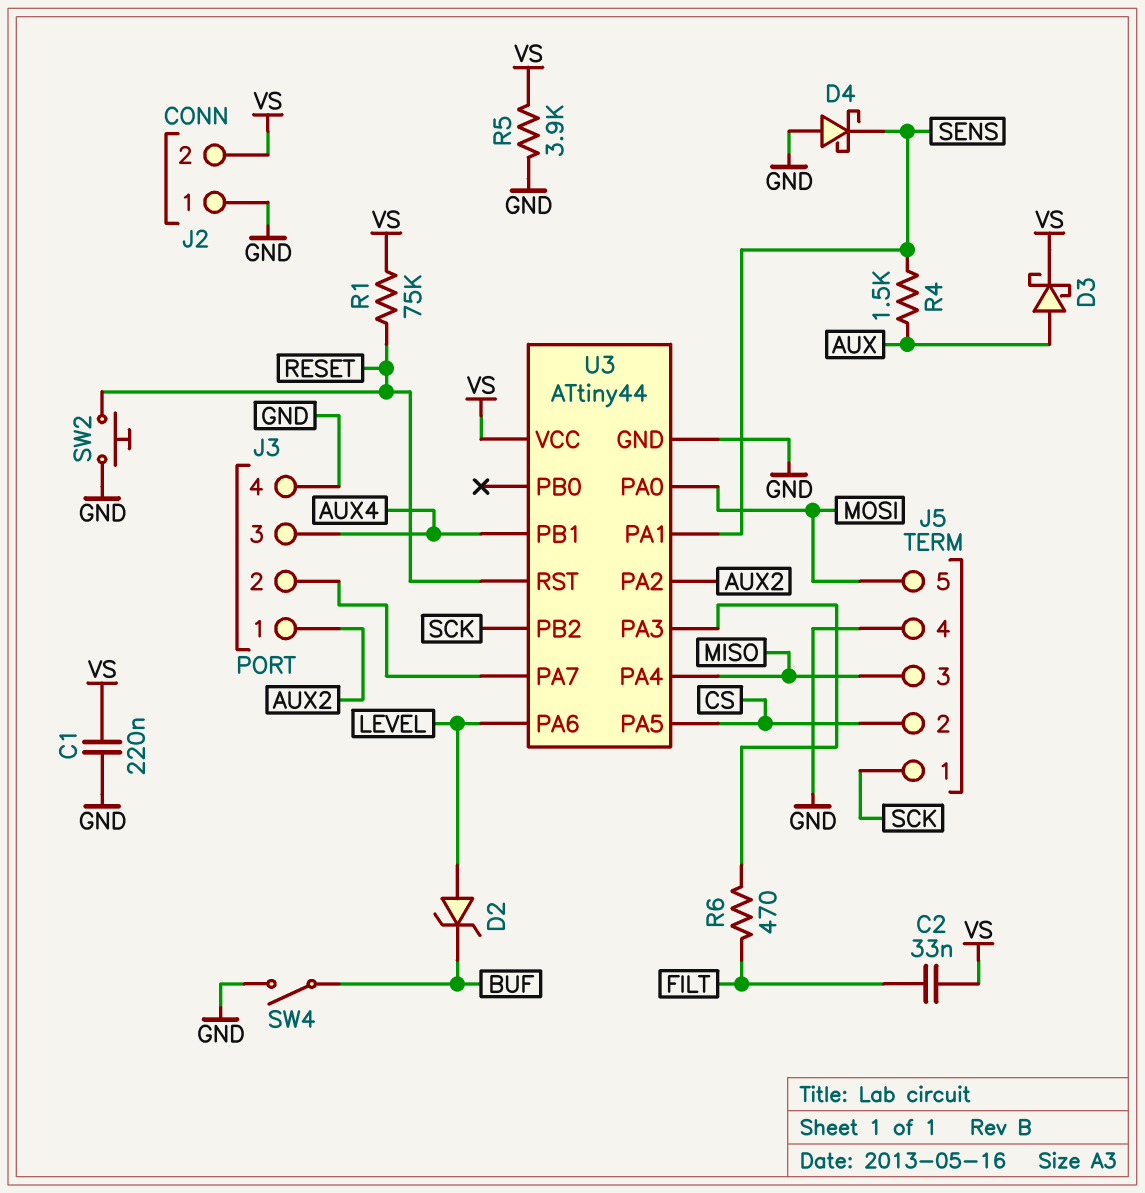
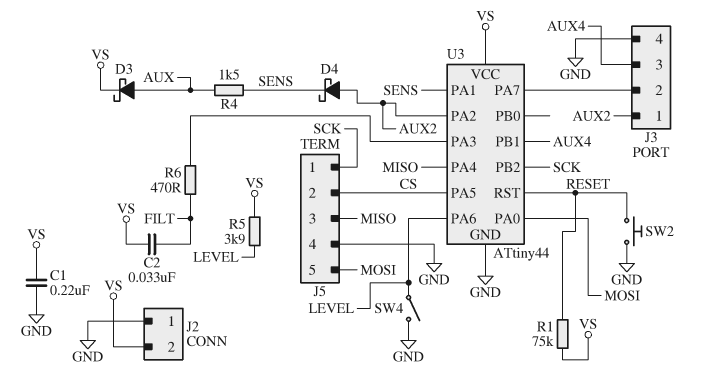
D2: zener (A LEVEL, K BUF) -> none
D4: schottky (A GND, K SENS) -> schottky (A AUX2, K SENS)
R5: 3.9k (GND, VS) -> 3.9k (LEVEL, VS)
SW4: switch (BUF, GND) -> switch (GND, LEVEL)

